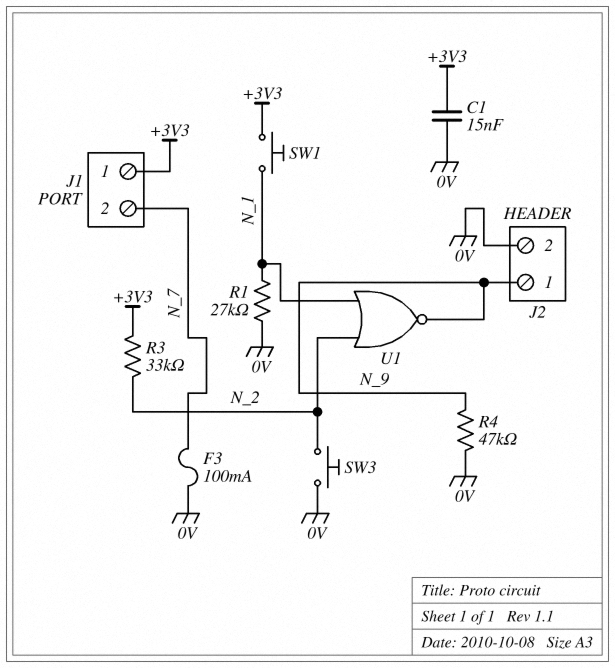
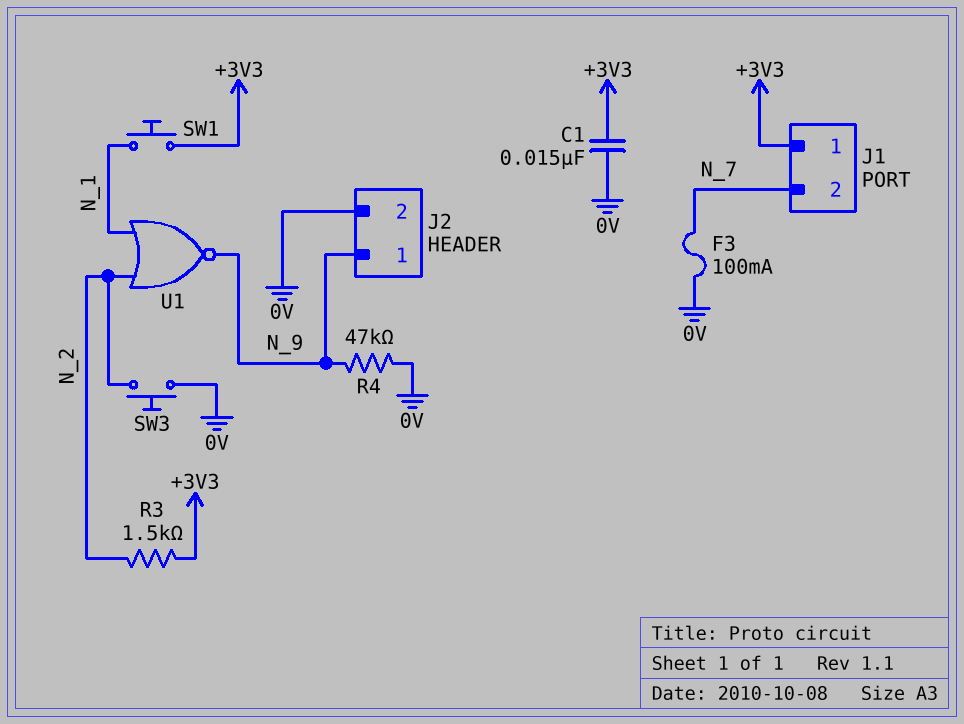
R1: 27k (0V, N_1) -> none
R3: 33k (+3V3, N_2) -> 1.5k (+3V3, N_2)

